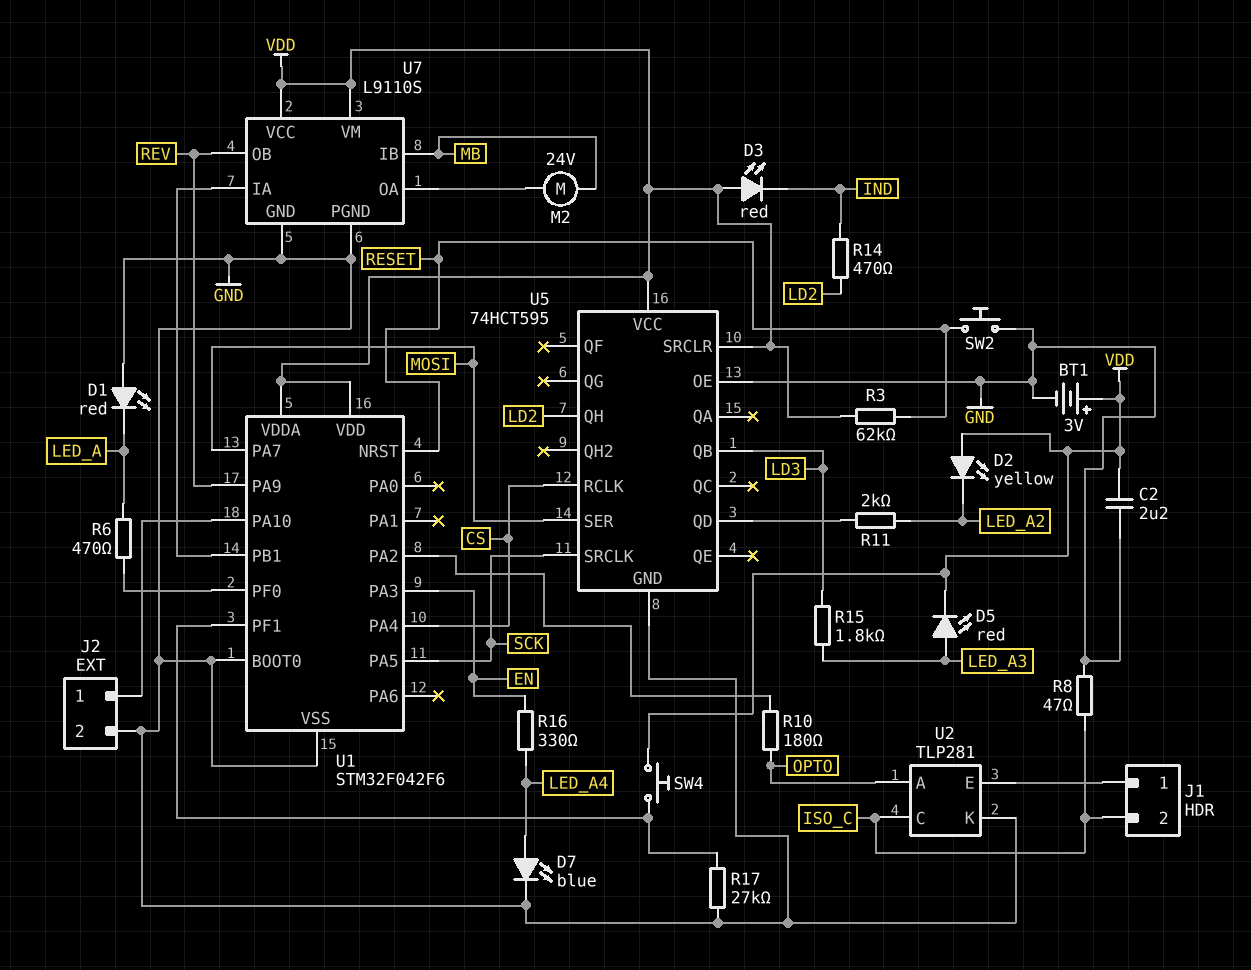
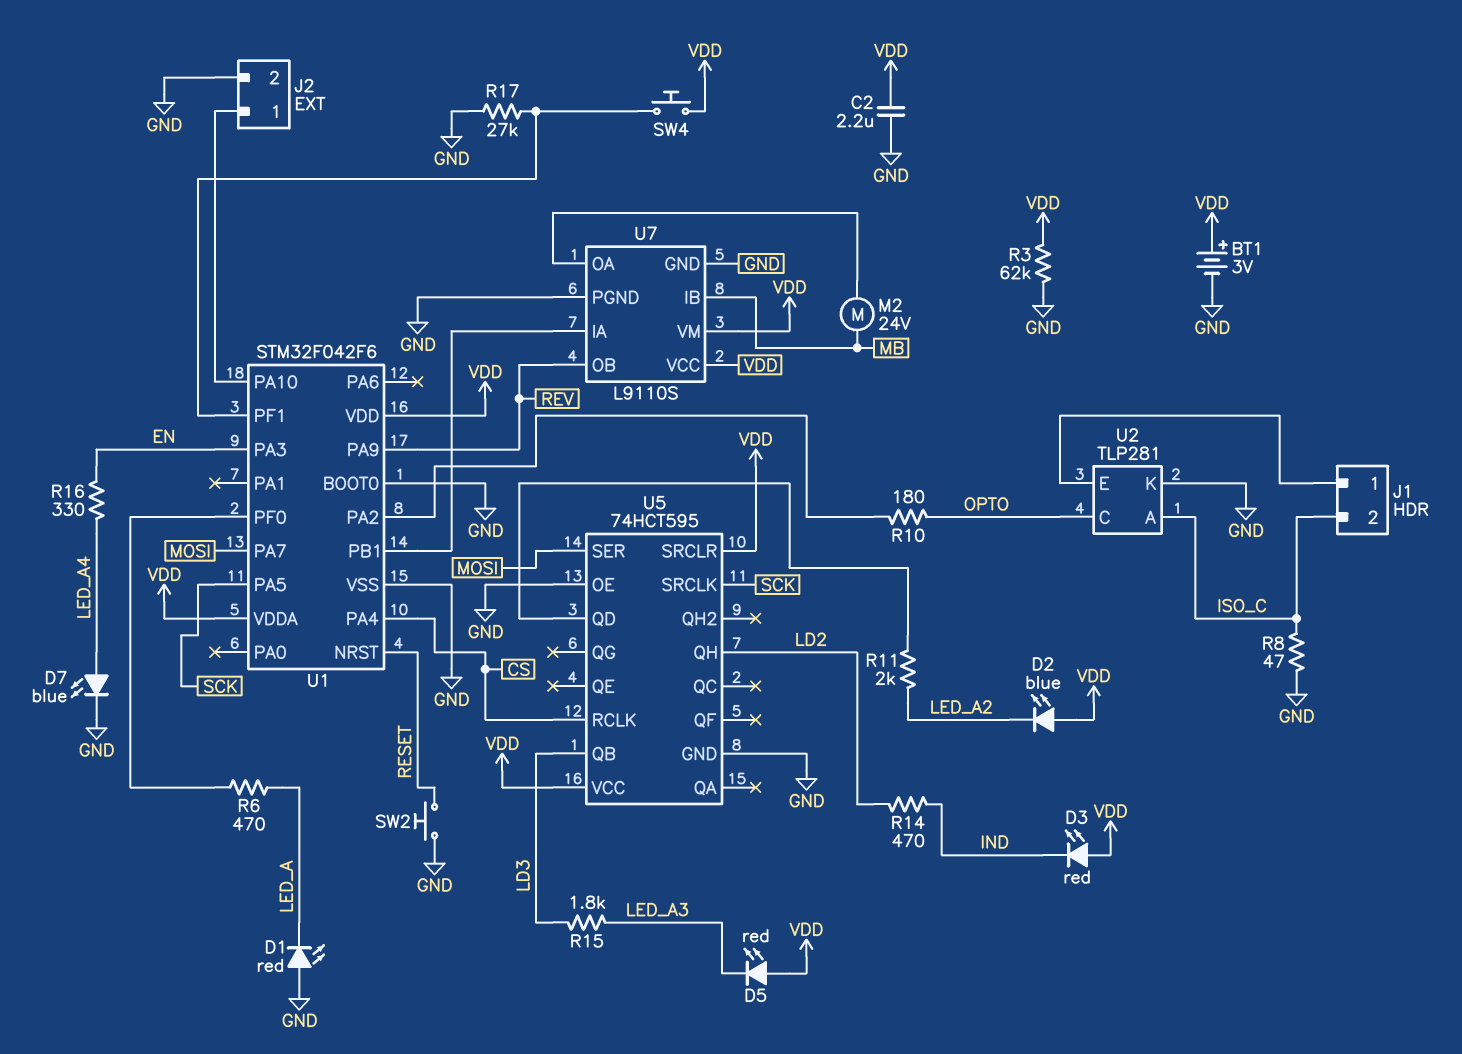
D2: LED yellow (A VDD, K LED_A2) -> LED blue (A VDD, K LED_A2)
D5: LED red (A LED_A3, K VDD) -> LED red (A VDD, K LED_A3)
R3: 62k (RESET, VDD) -> 62k (GND, VDD)
U2 pin A: OPTO -> ISO_C
U2 pin C: ISO_C -> OPTO

